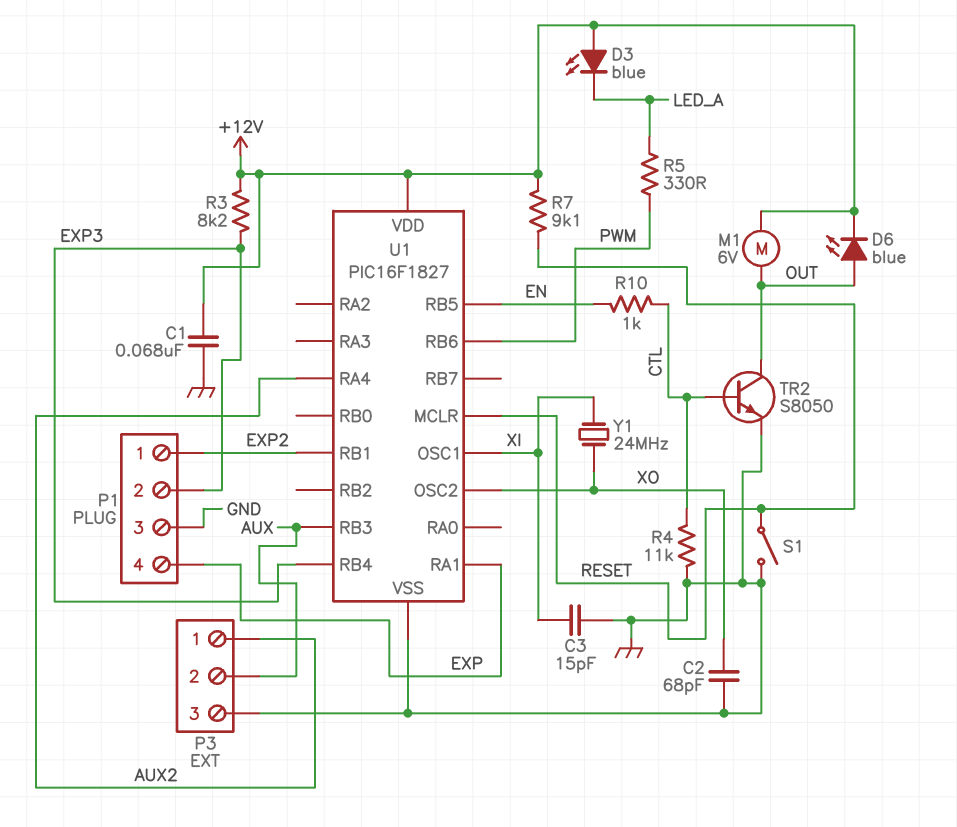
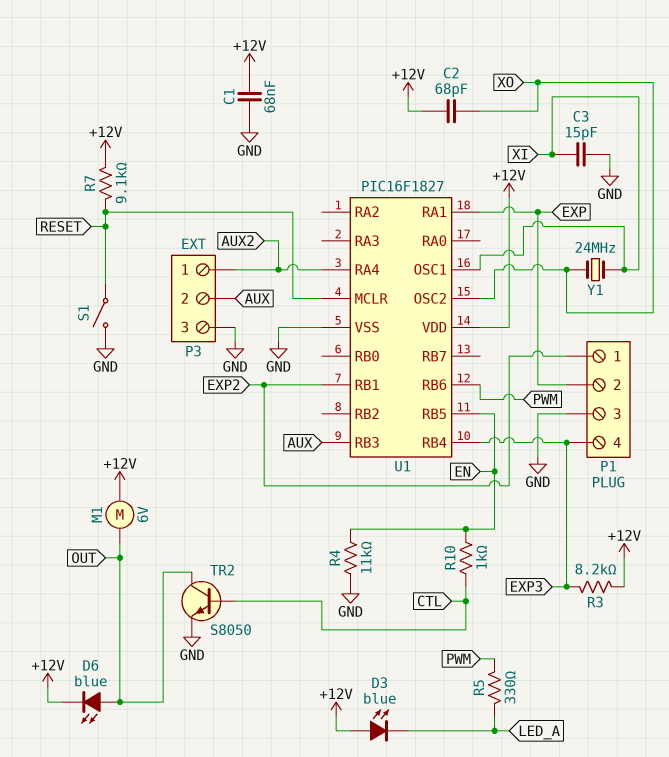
C2: 68pF (GND, XO) -> 68pF (+12V, XO)
P1 pin 2: EXP3 -> EXP
P1 pin 4: EXP -> EXP3
R4: 11k (CTL, GND) -> 11k (EN, GND)

